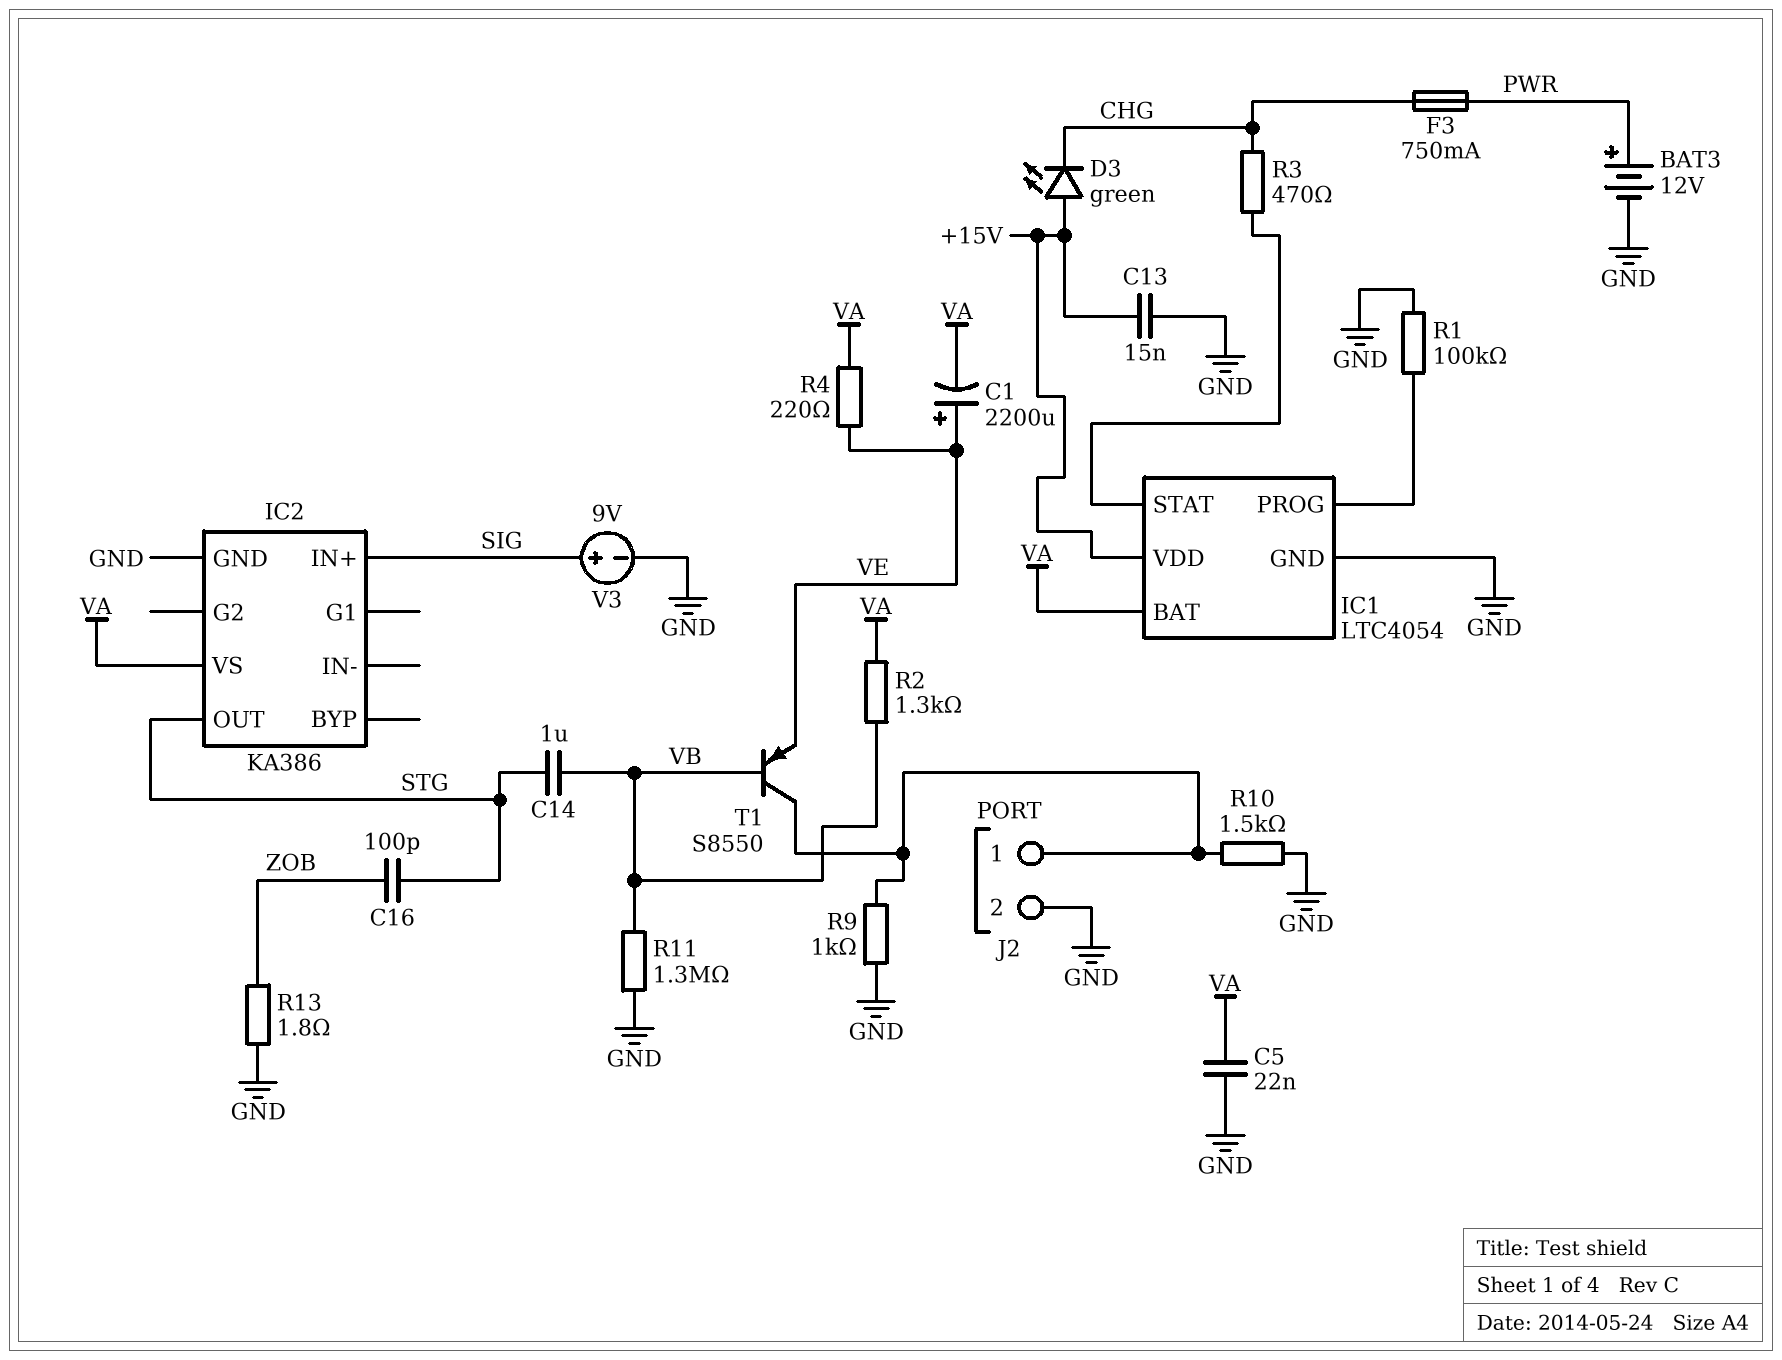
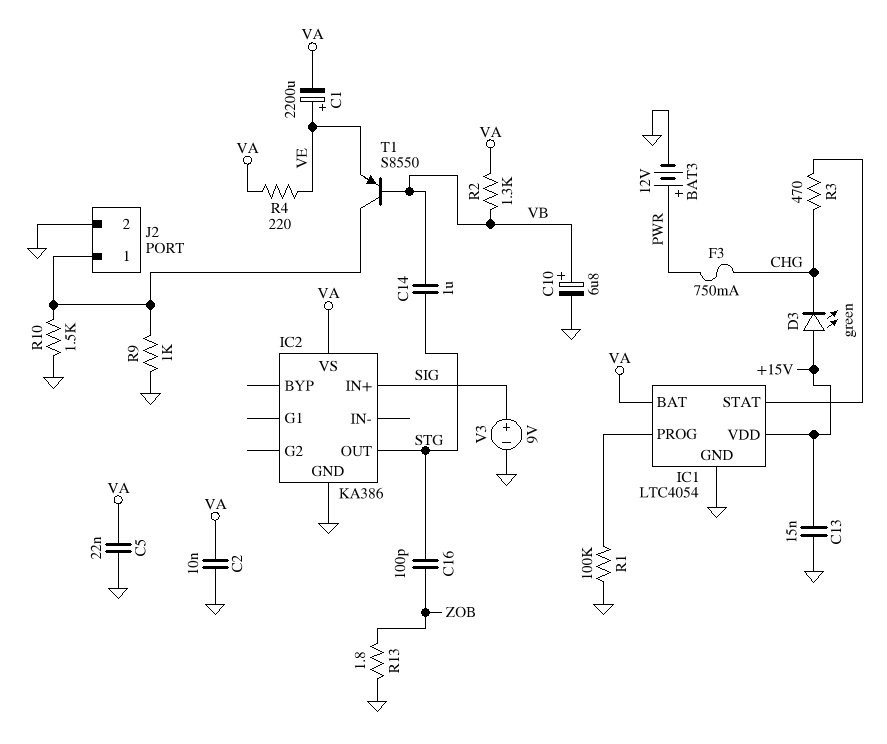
C2: none -> 10nF (GND, VA)
C10: none -> 6.8uF (plus VB, minus GND)
R11: 1.3M (GND, VB) -> none

